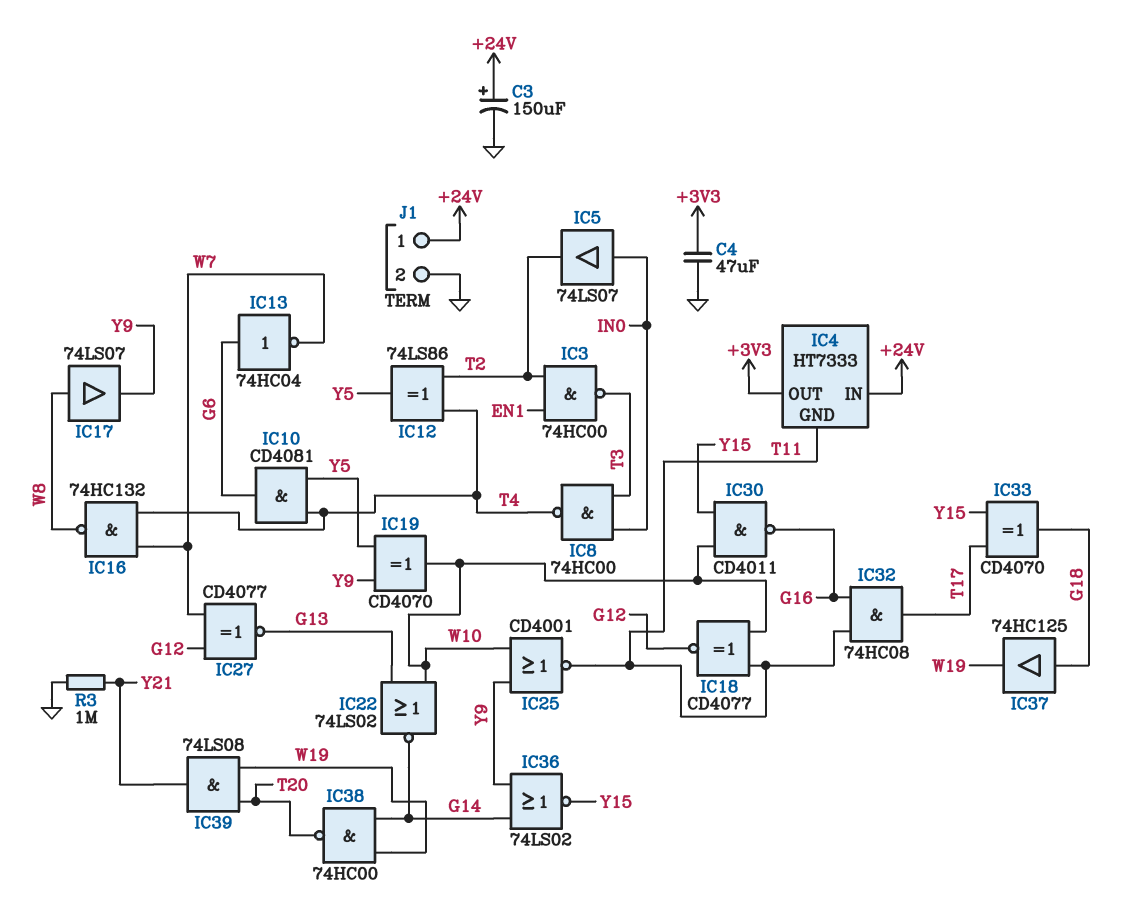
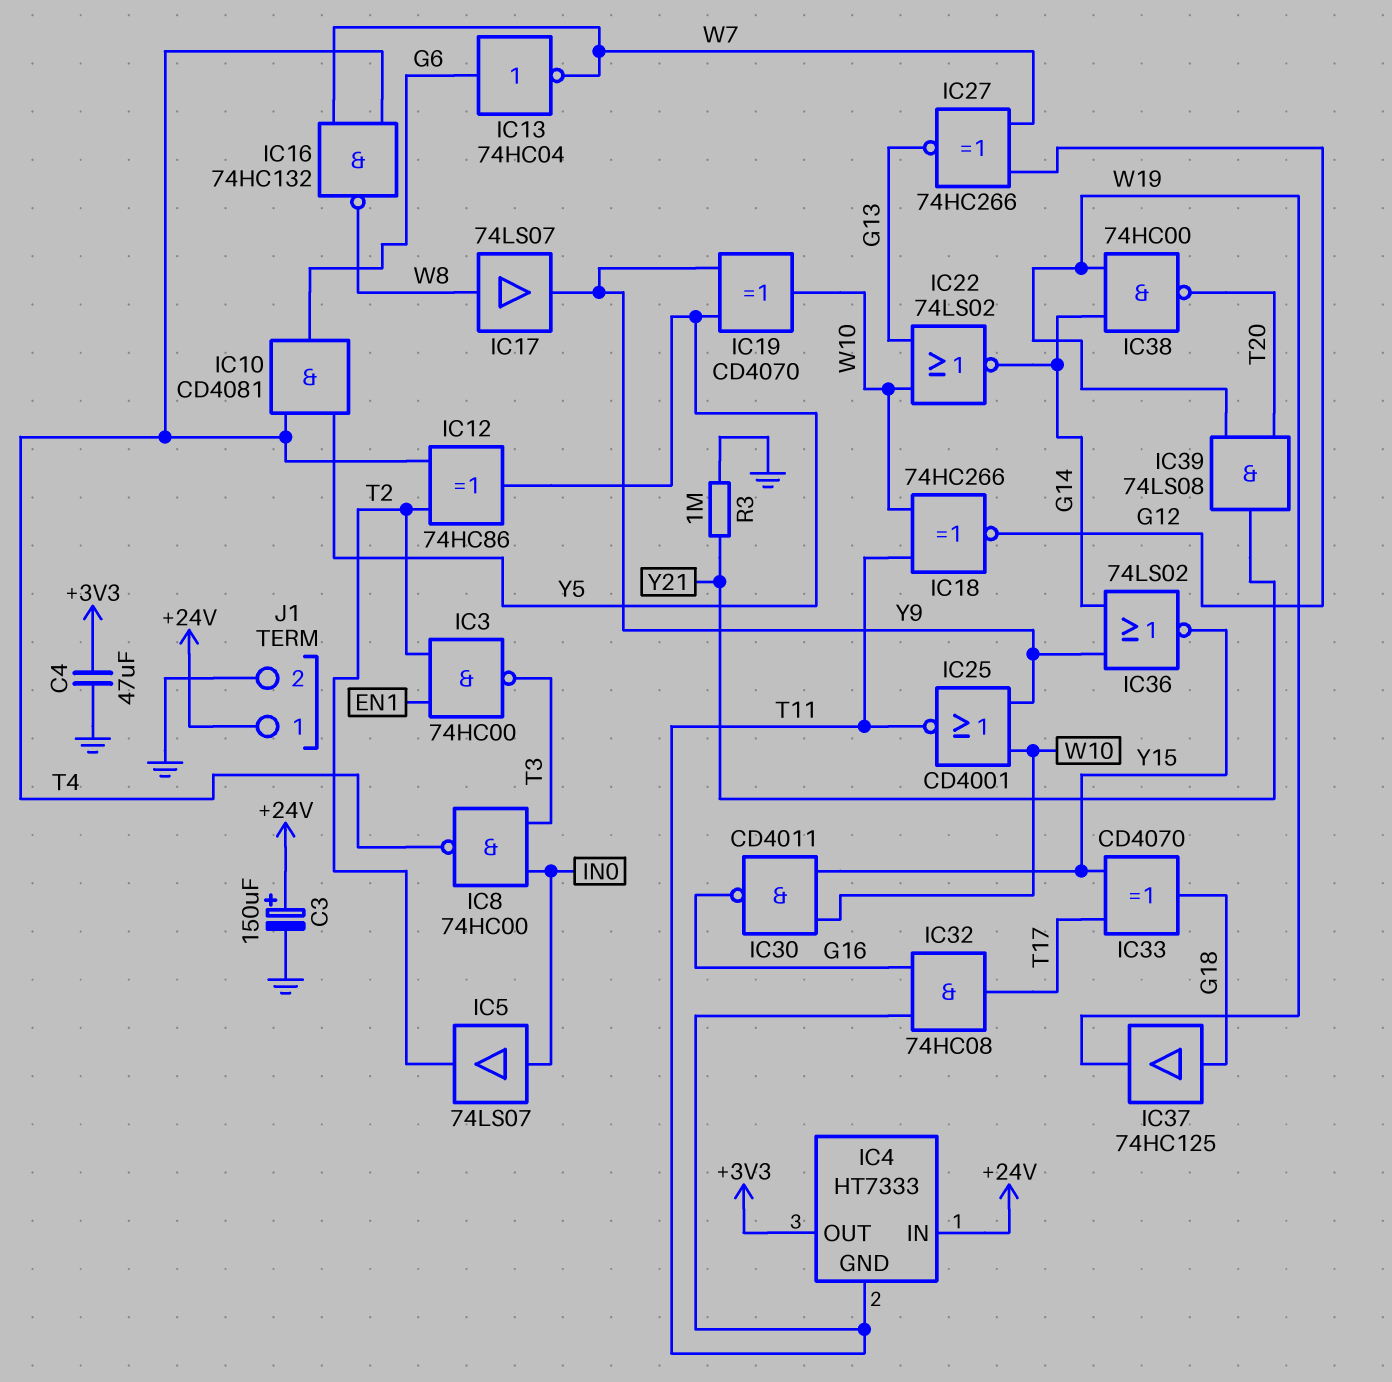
IC12: XOR 74LS86 (in T2, in T4, out Y5) -> XOR 74HC86 (in T2, in T4, out Y5)
IC18: XNOR CD4077 (in T11, in W10, out G12) -> XNOR 74HC266 (in T11, in W10, out G12)
IC27: XNOR CD4077 (in G12, in W7, out G13) -> XNOR 74HC266 (in G12, in W7, out G13)

